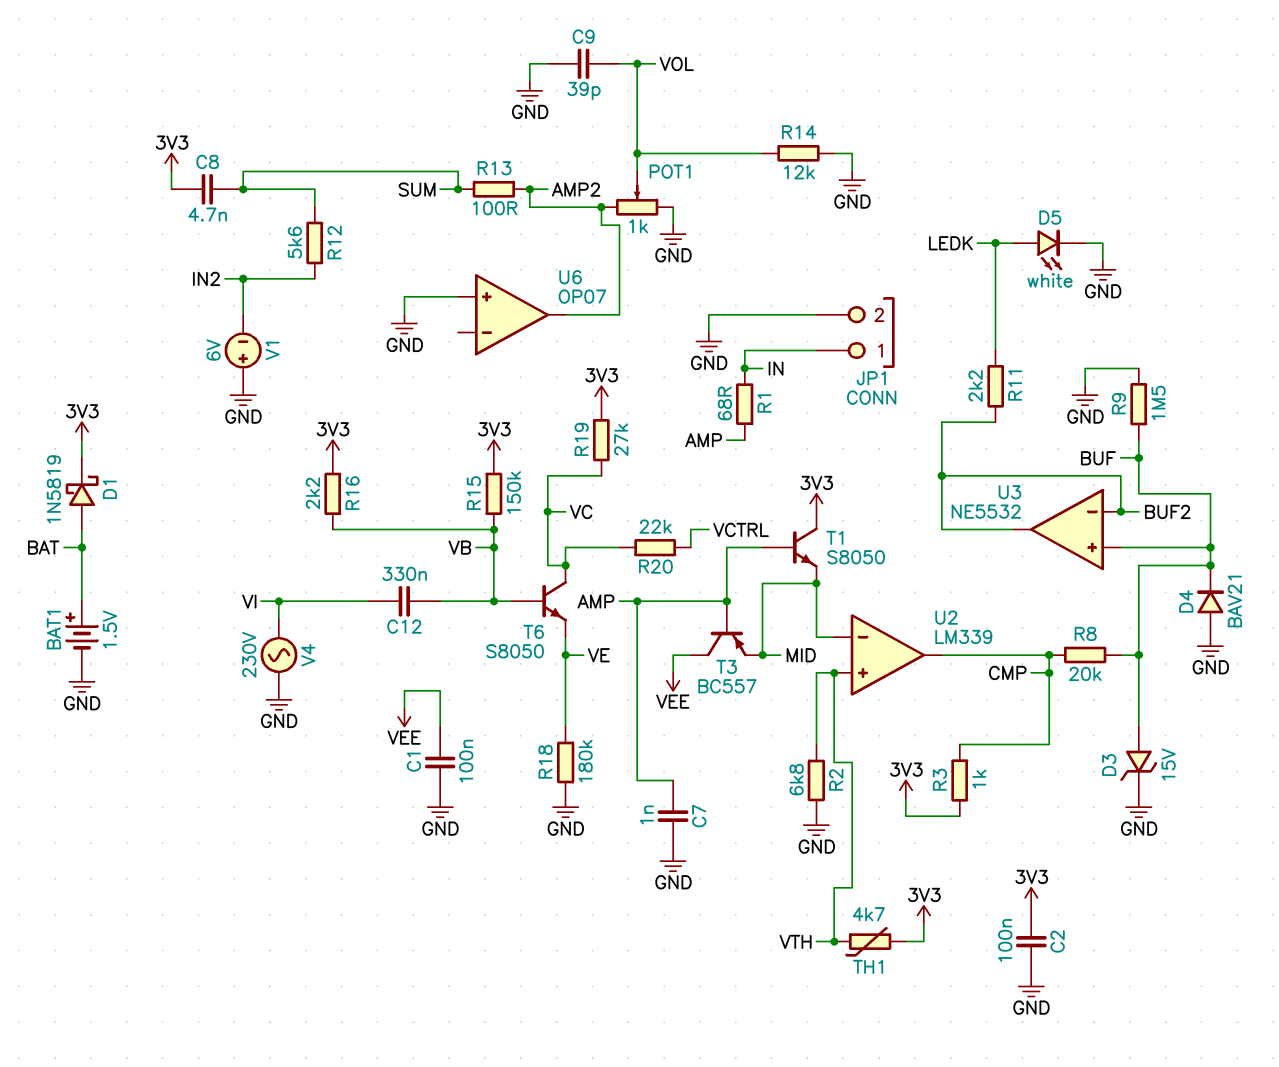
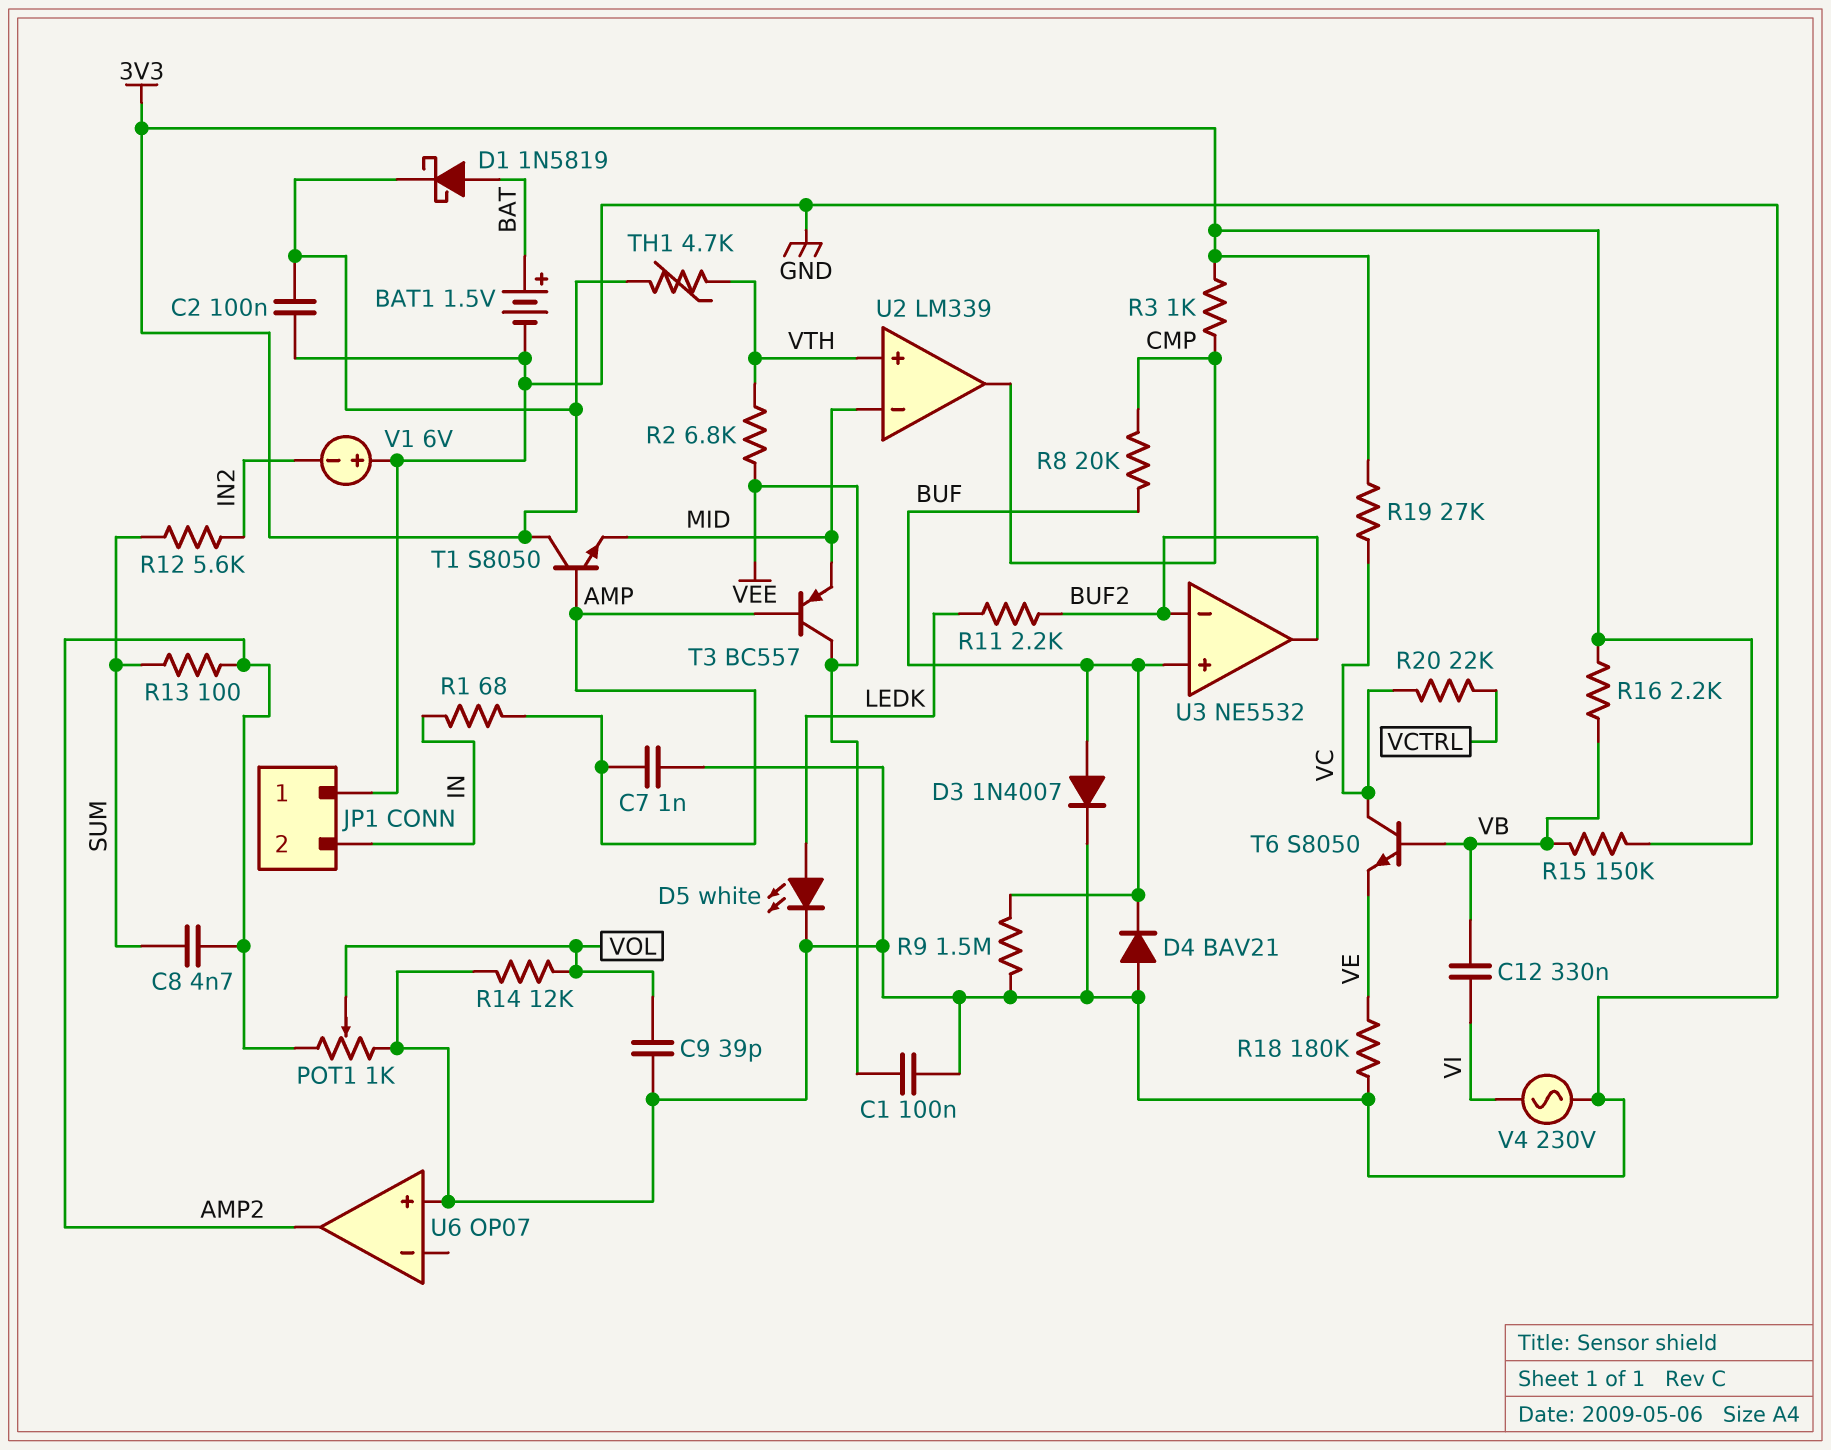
C8: 4.7nF (3V3, SUM) -> 4.7nF (AMP2, SUM)
D3: zener 15V (A BUF, K GND) -> diode 1N4007 (A BUF, K GND)
JP1 pin 1: IN -> GND
JP1 pin 2: GND -> IN
R2: 6.8k (GND, VTH) -> 6.8k (VEE, VTH)

